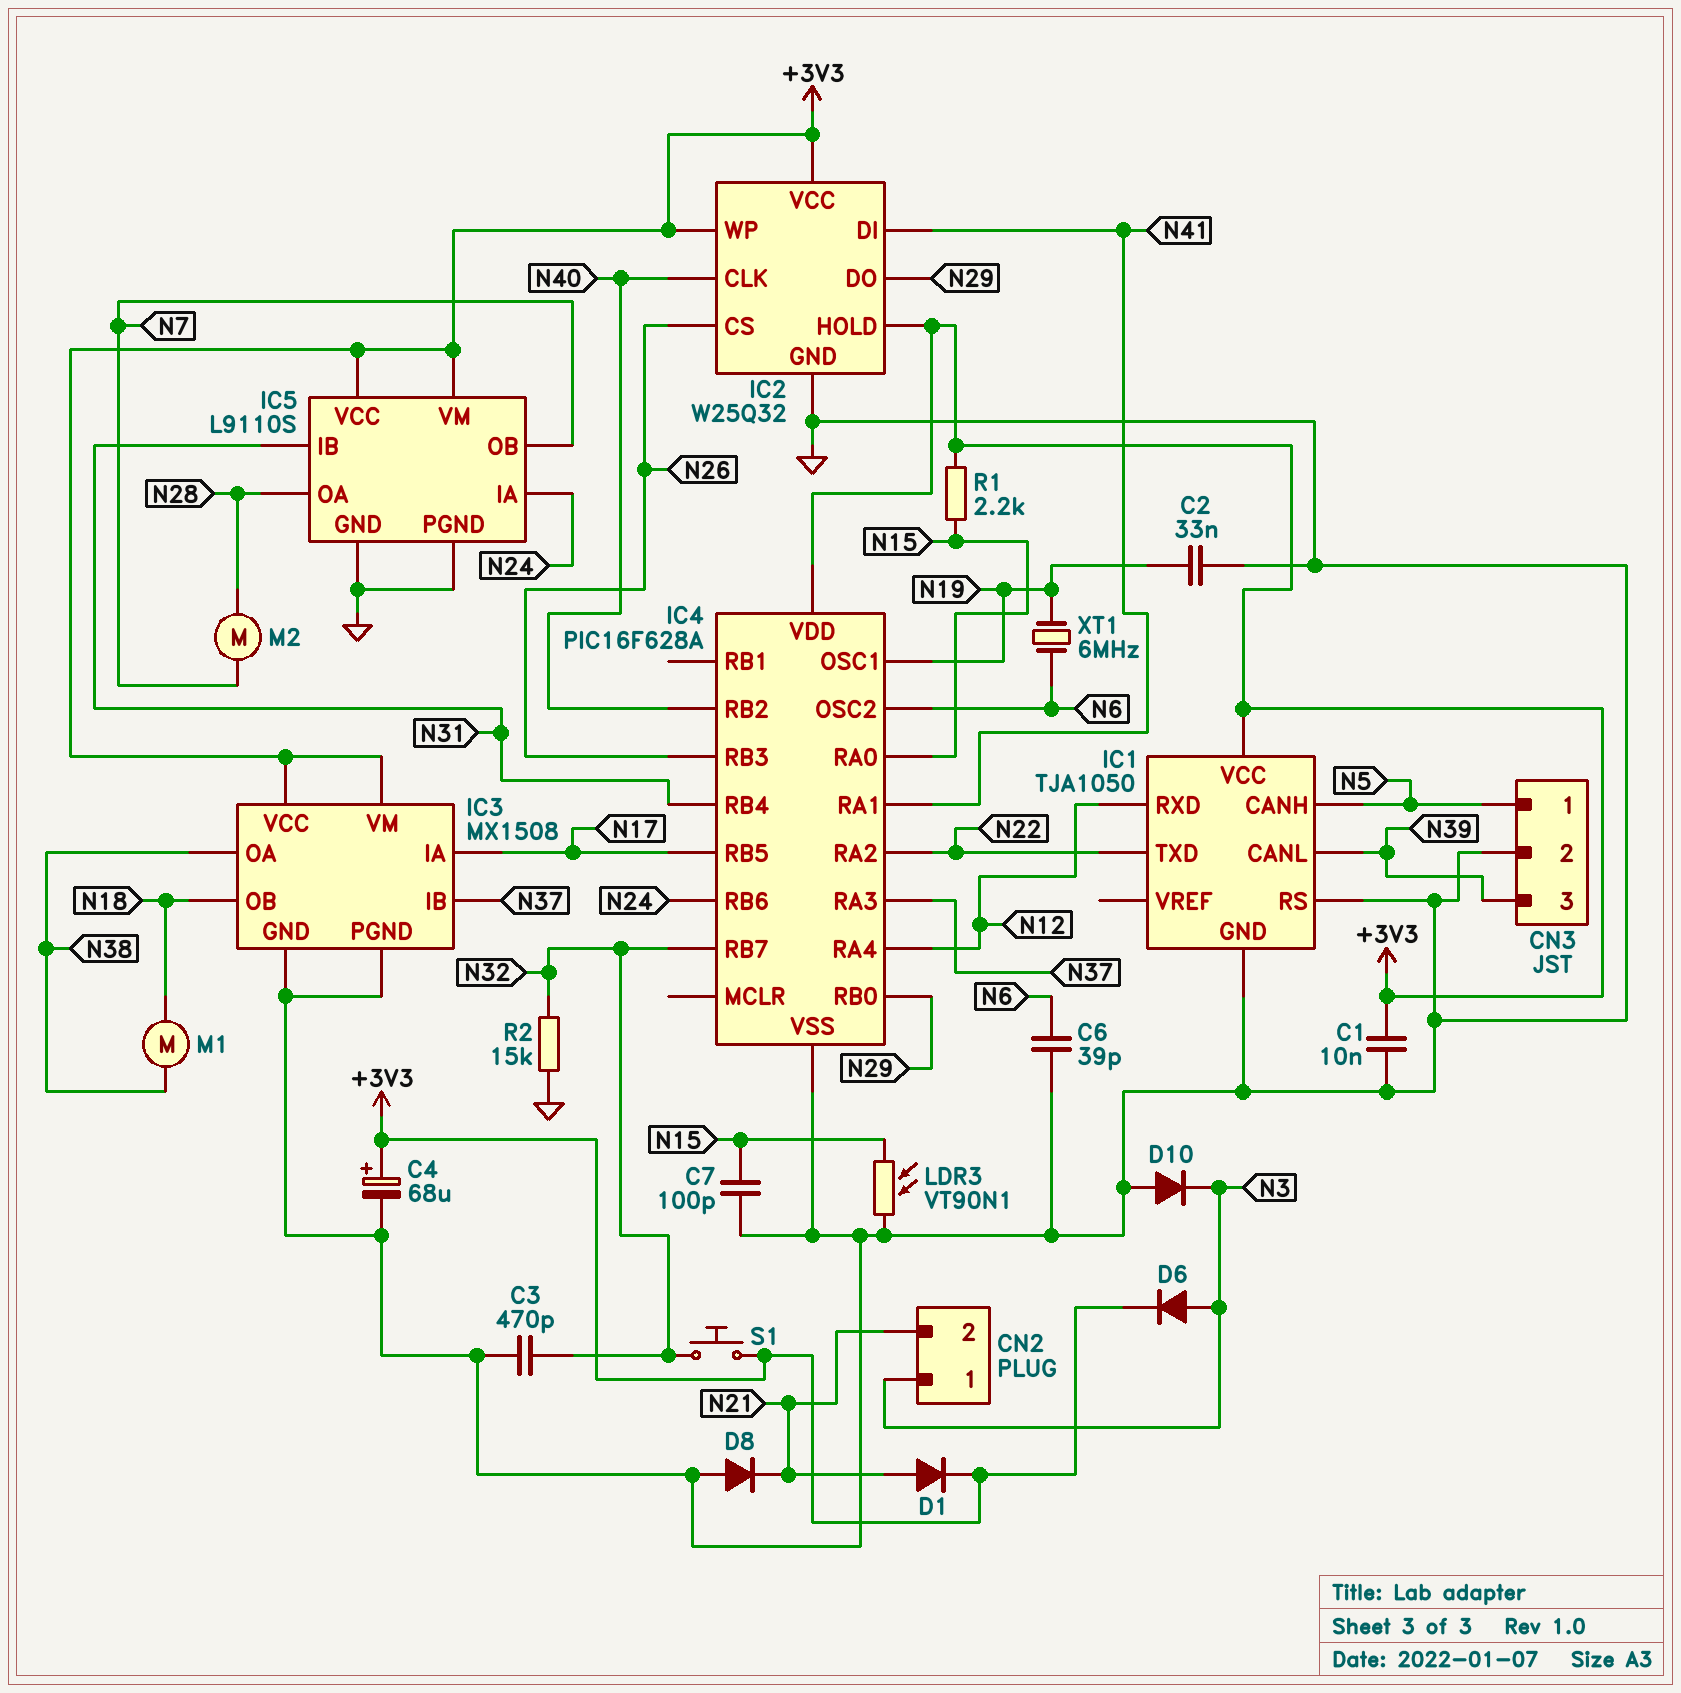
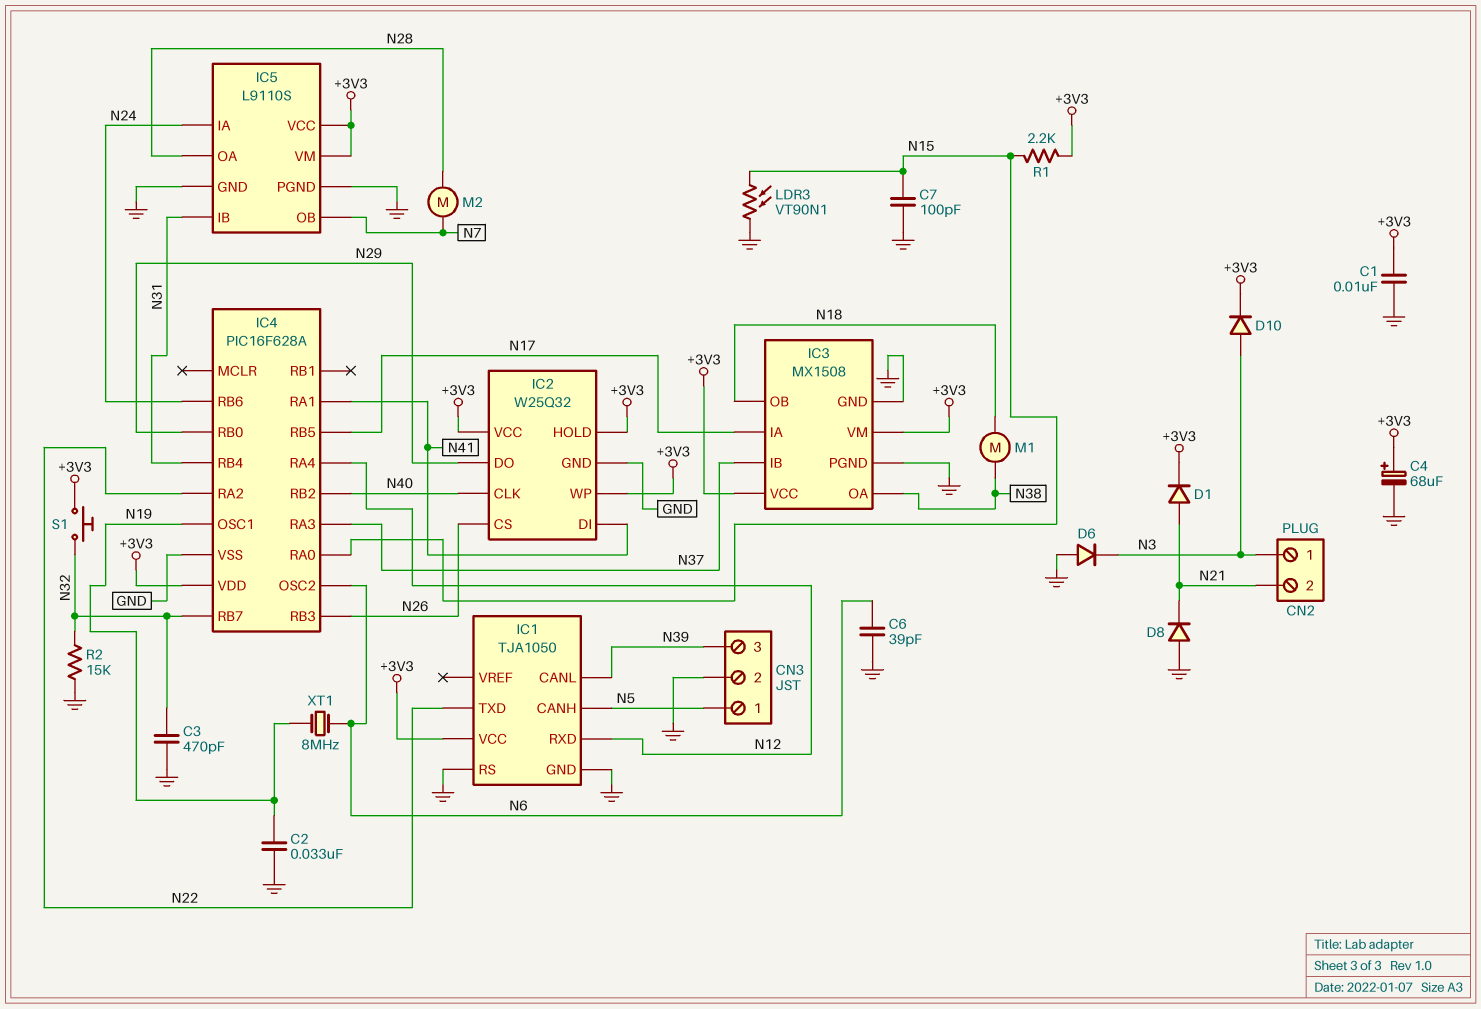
D6: diode (A N3, K +3V3) -> diode (A GND, K N3)
D10: diode (A GND, K N3) -> diode (A N3, K +3V3)
XT1: 6MHz (N6, N19) -> 8MHz (N6, N19)

